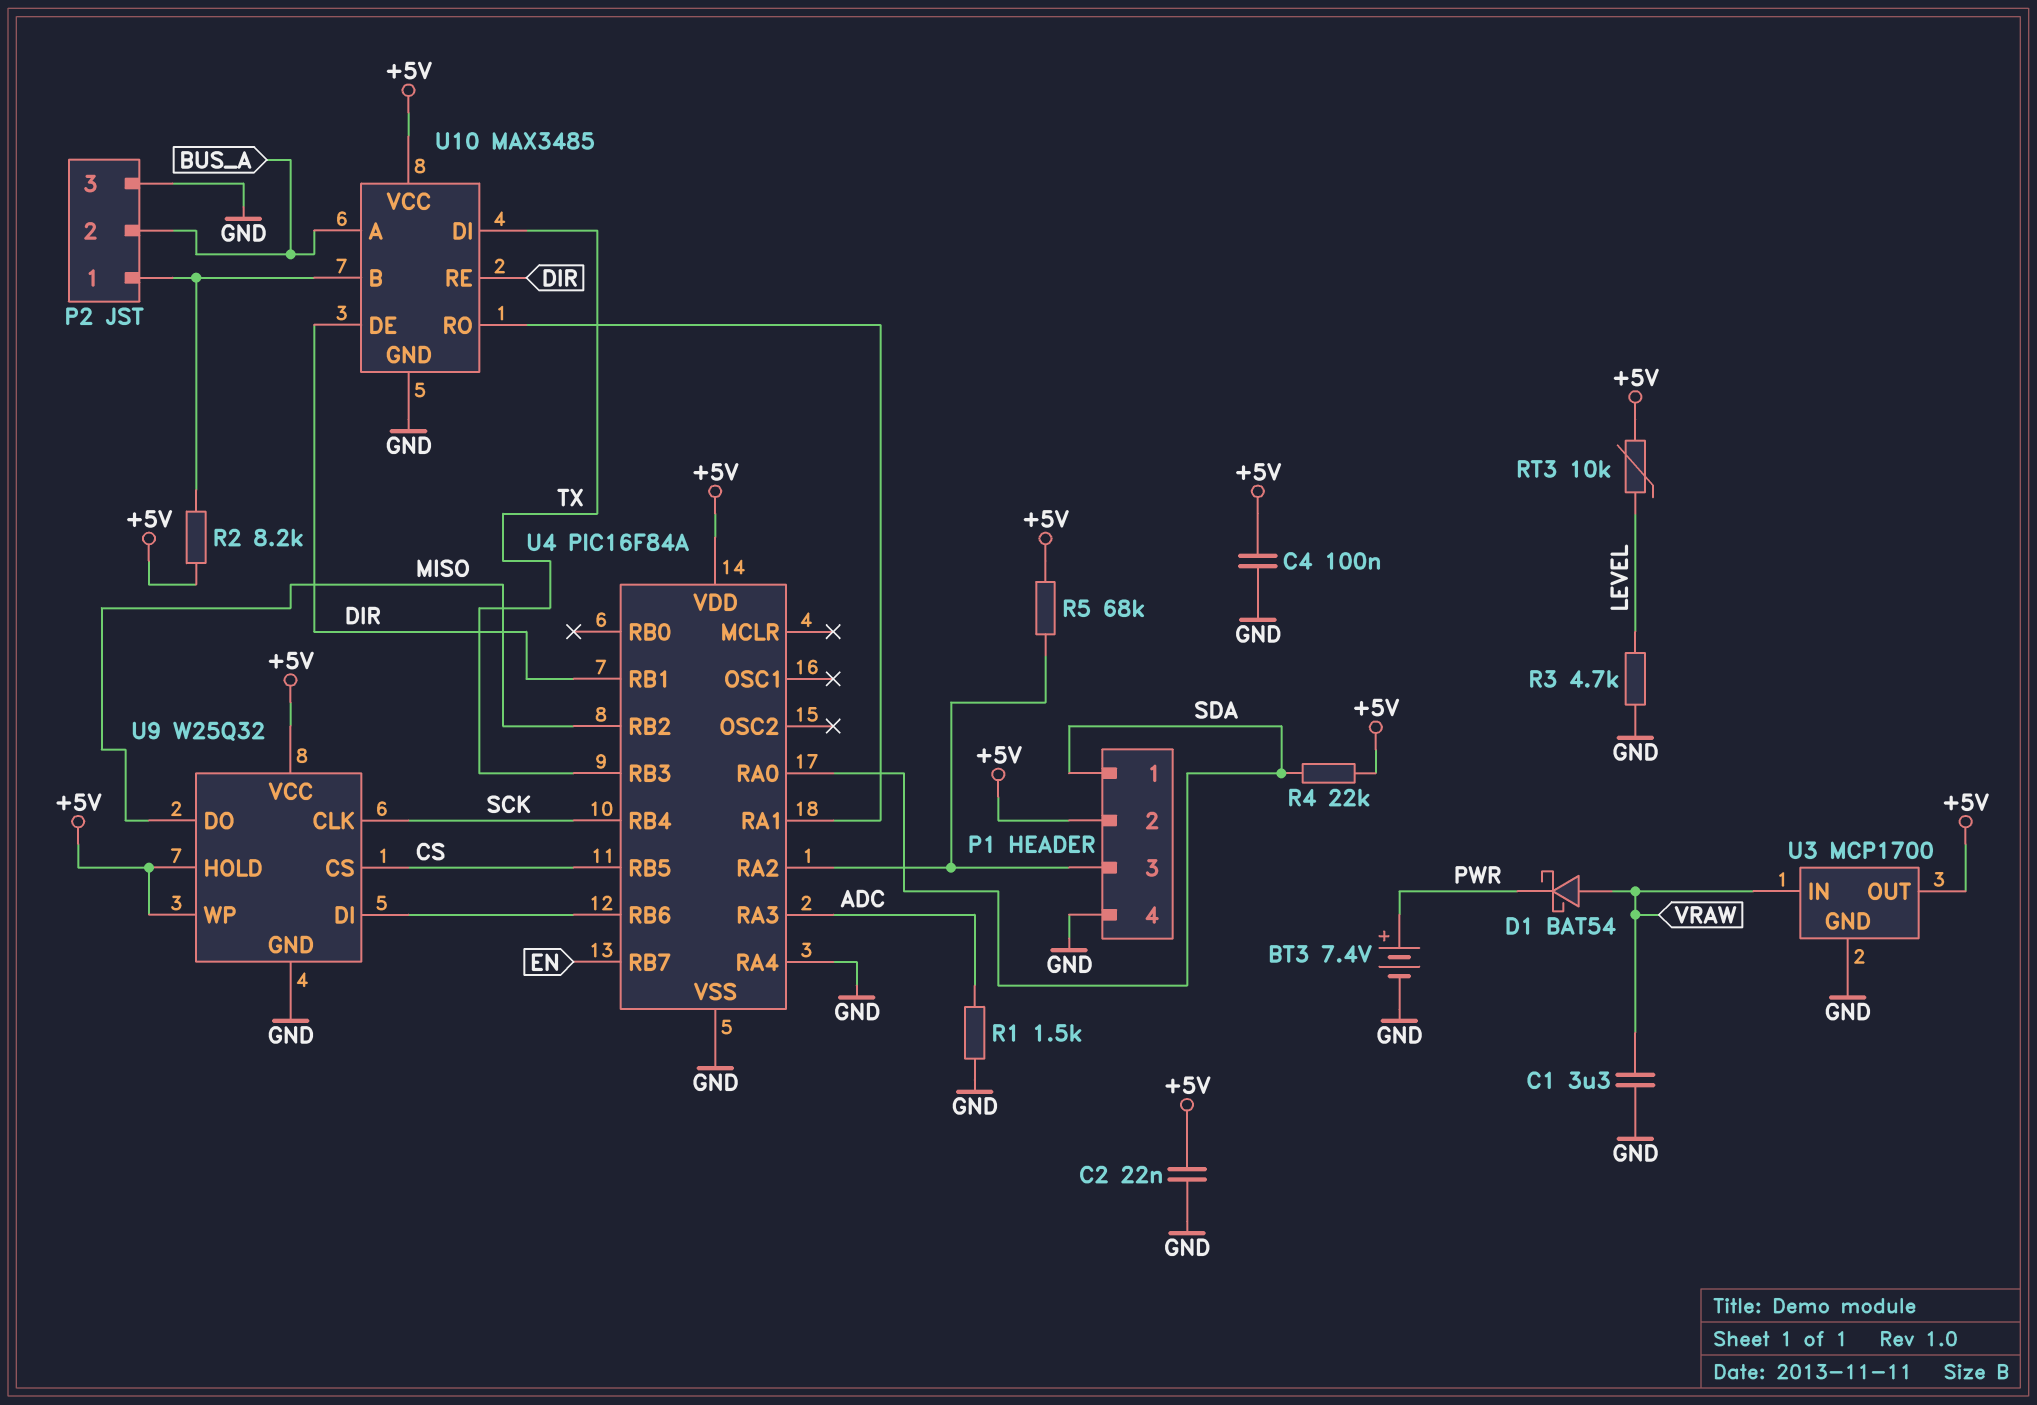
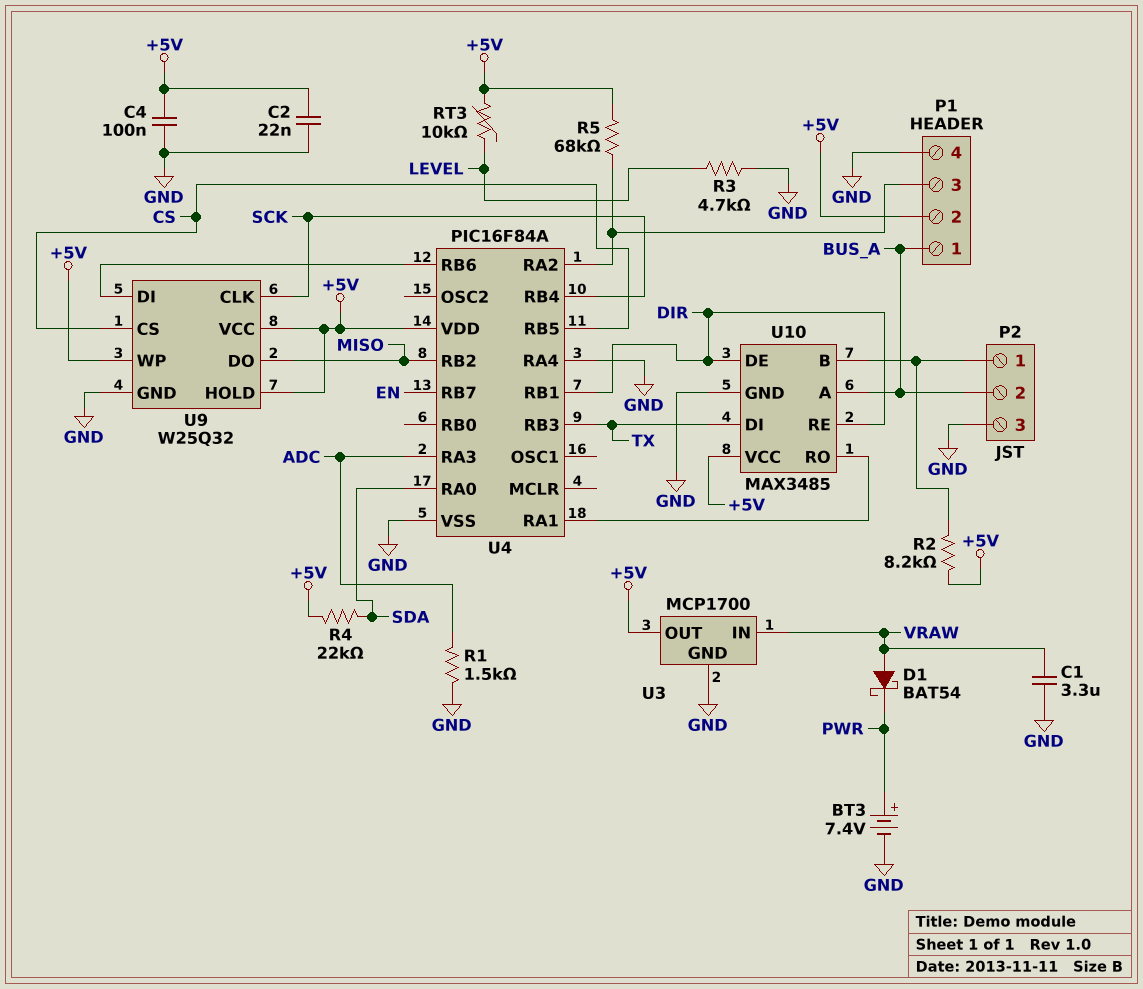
P1 pin 1: SDA -> BUS_A

